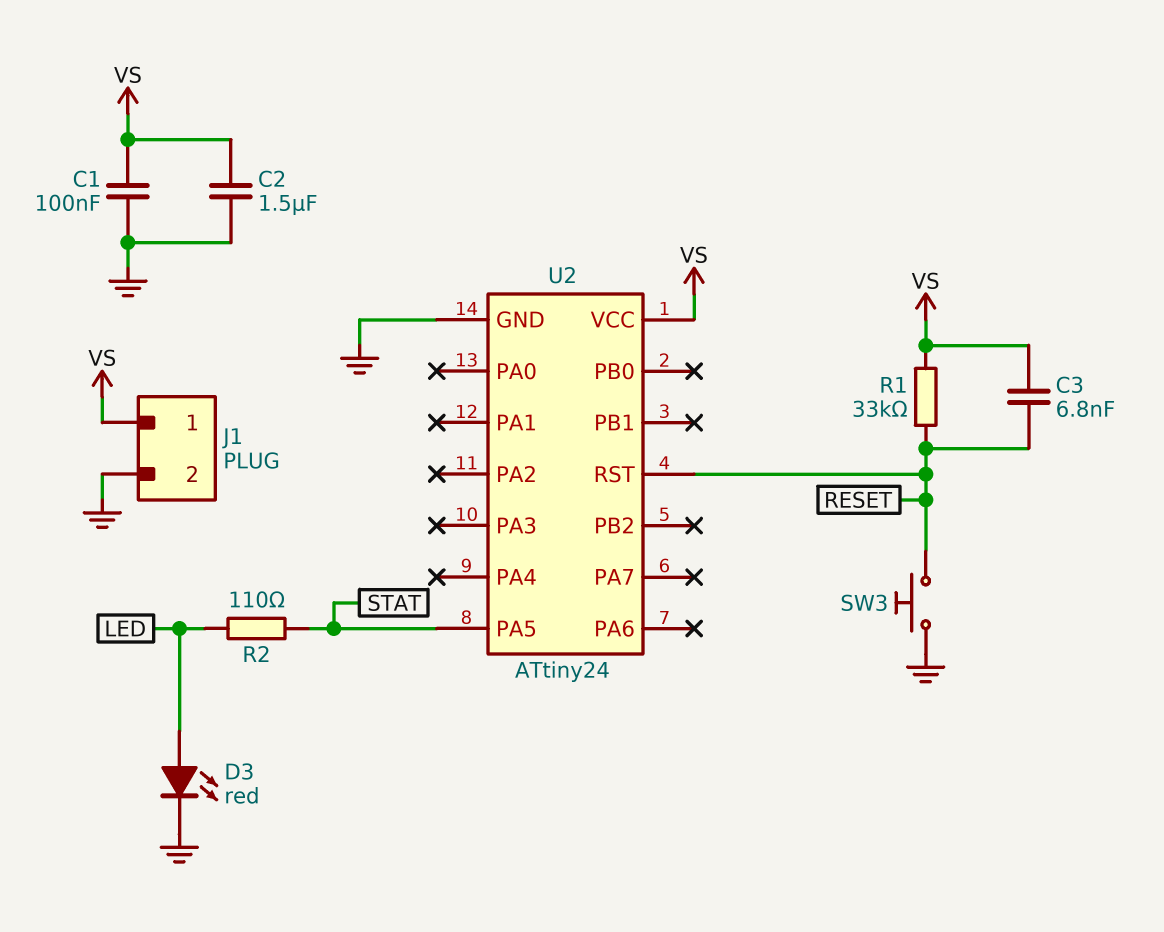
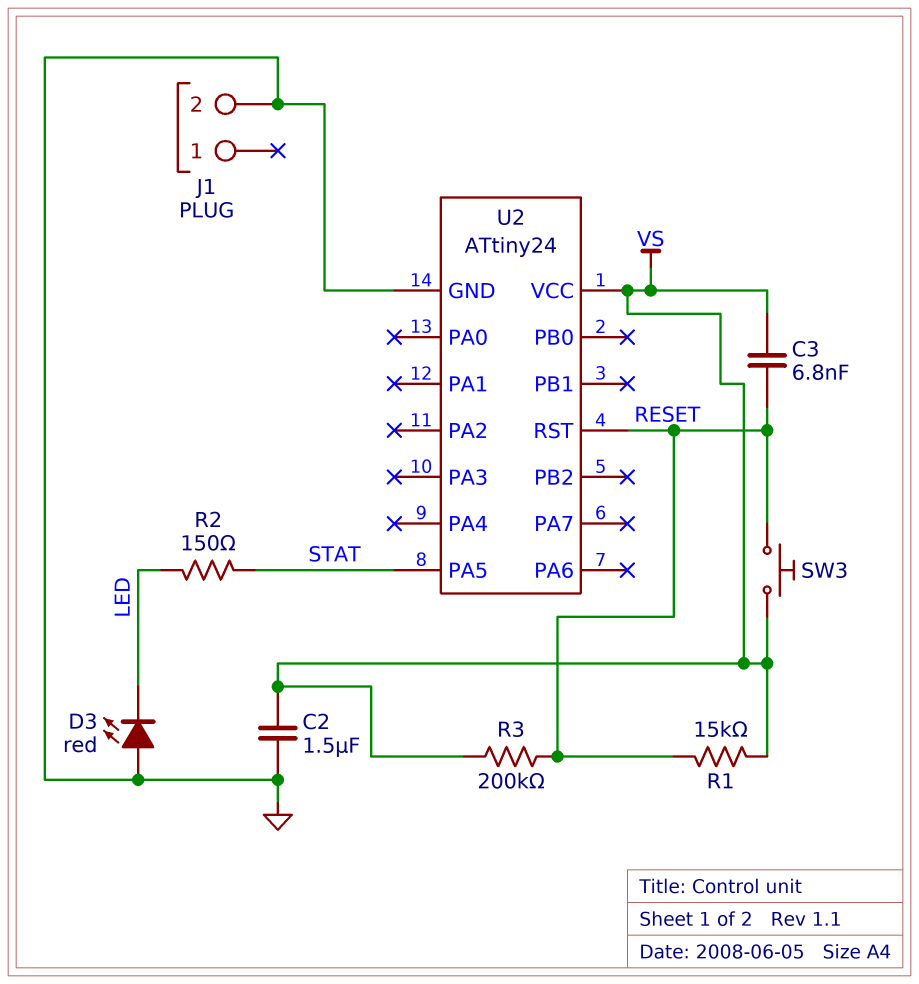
C1: 100nF (GND, VS) -> none
D3: LED red (A LED, K GND) -> LED red (A GND, K LED)
J1 pin 1: VS -> none
R1: 33k (RESET, VS) -> 15k (RESET, VS)
R2: 110 (LED, STAT) -> 150 (LED, STAT)
R3: none -> 200k (RESET, VS)
SW3: button (GND, RESET) -> button (RESET, VS)

